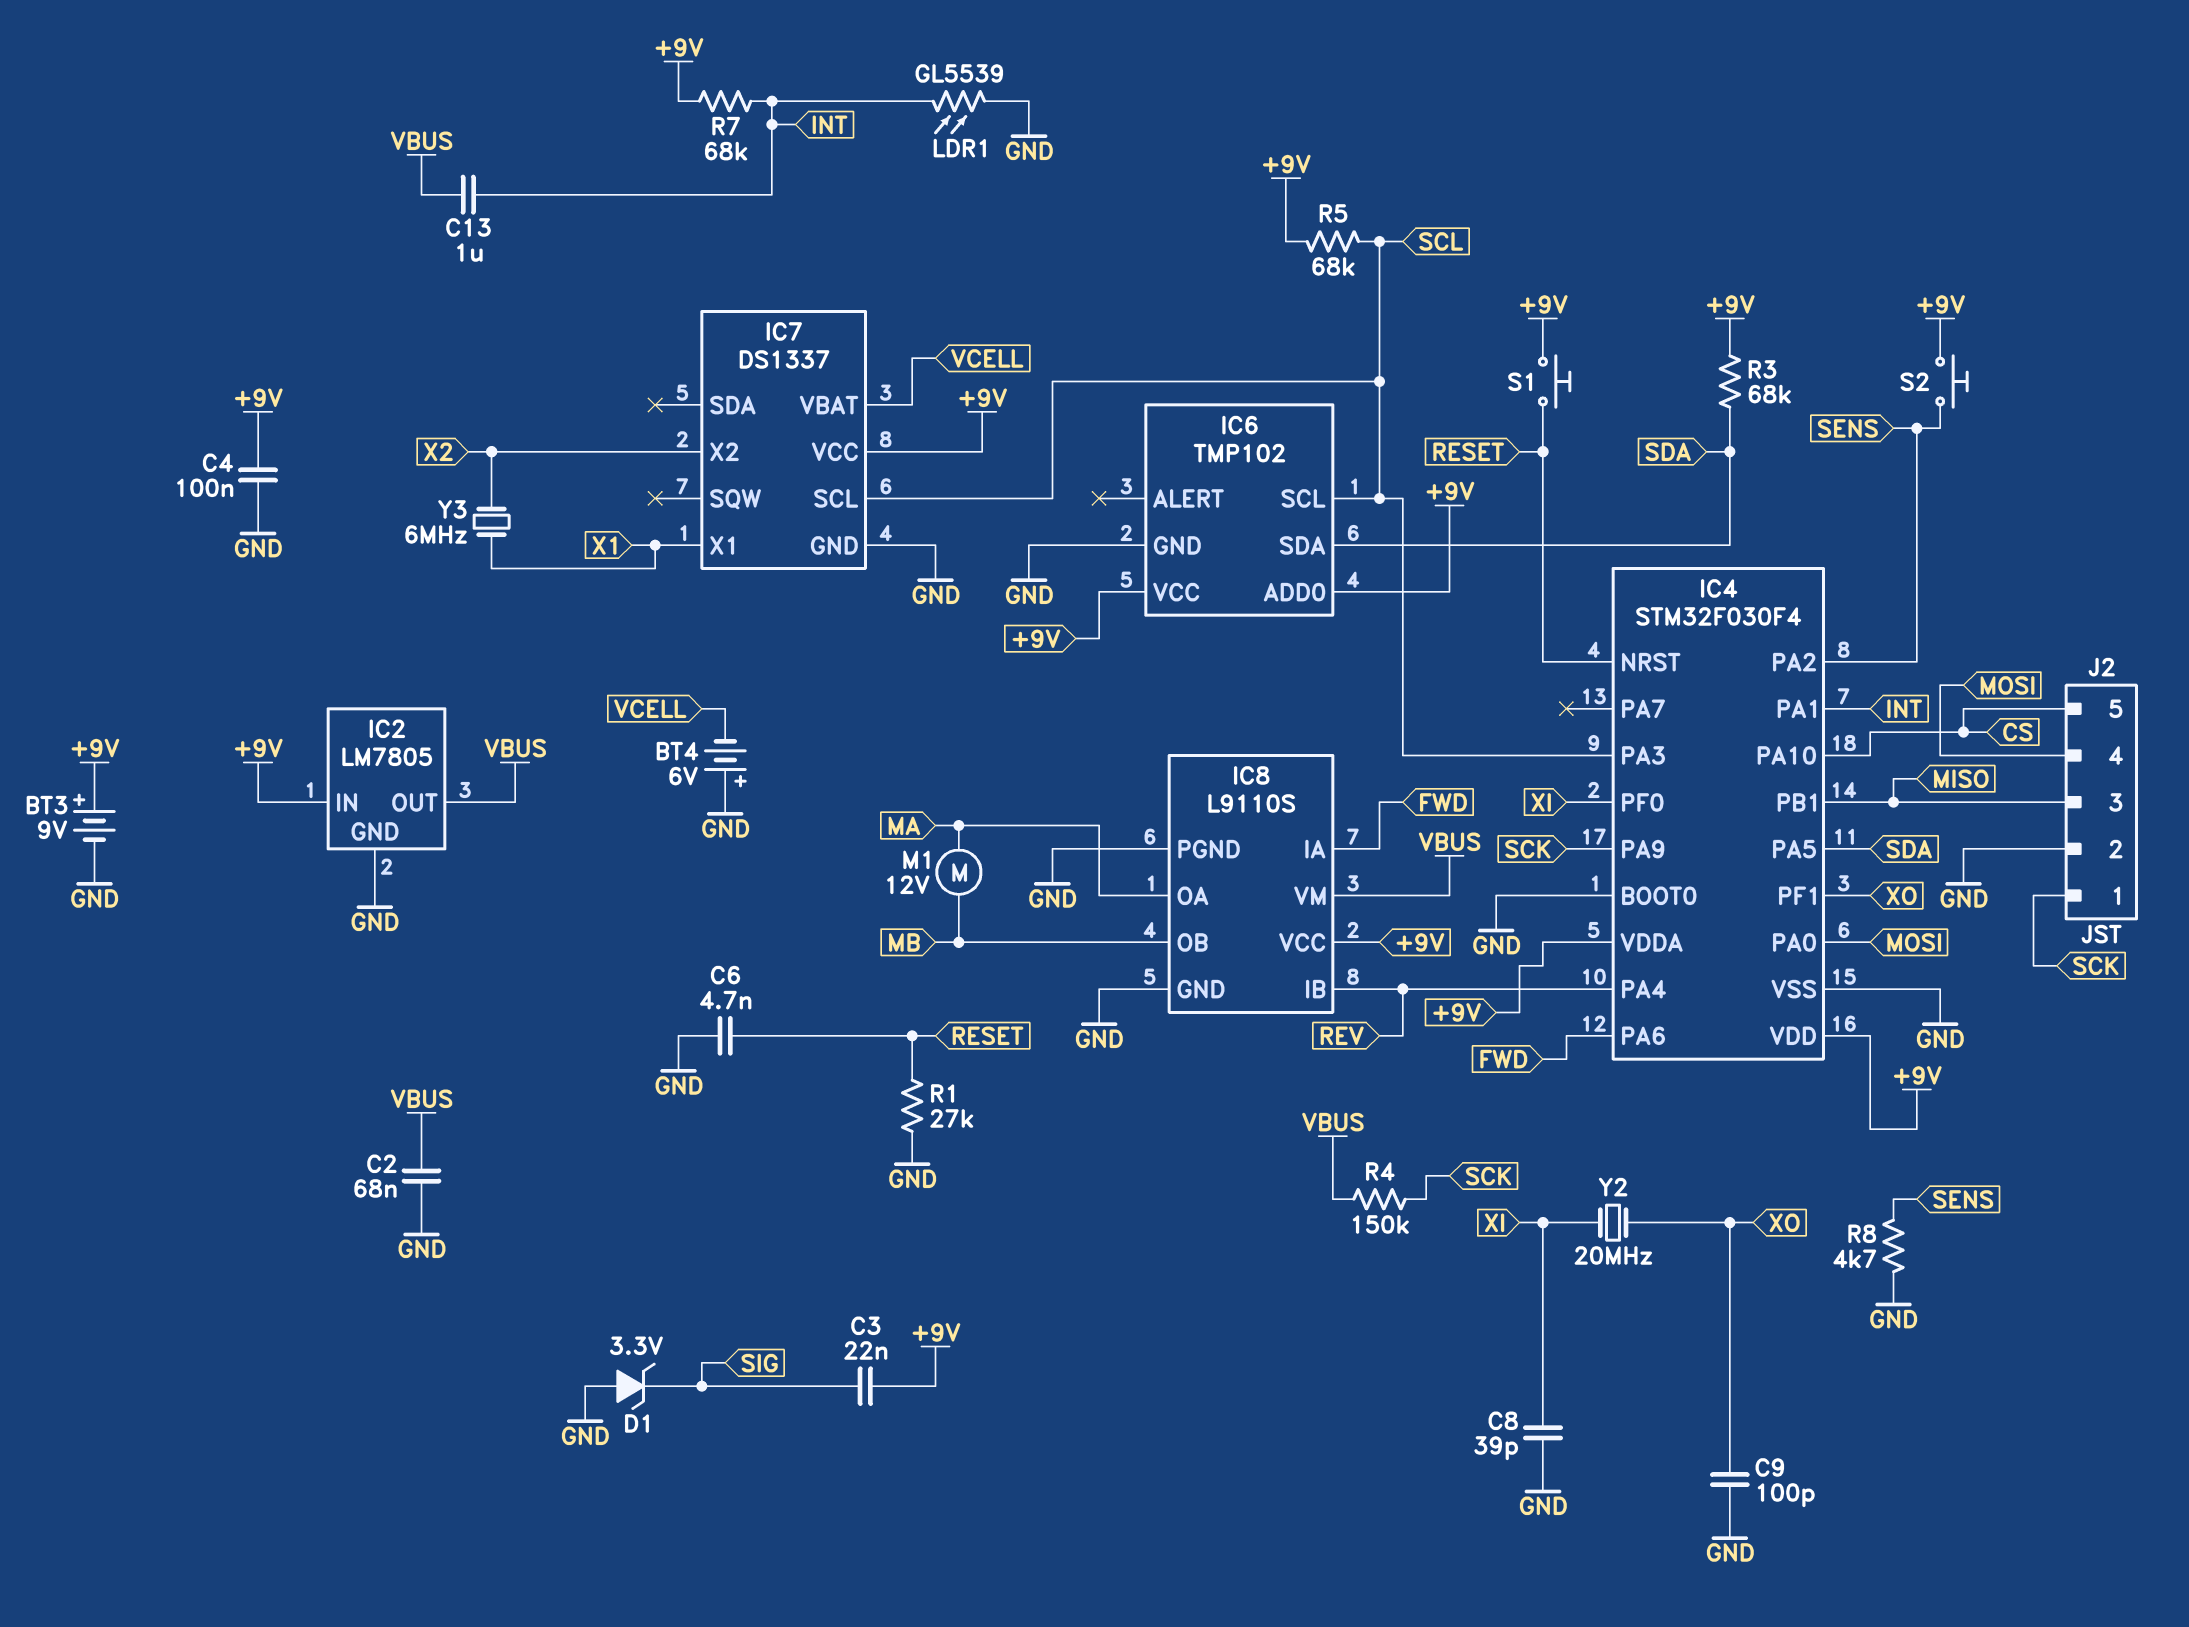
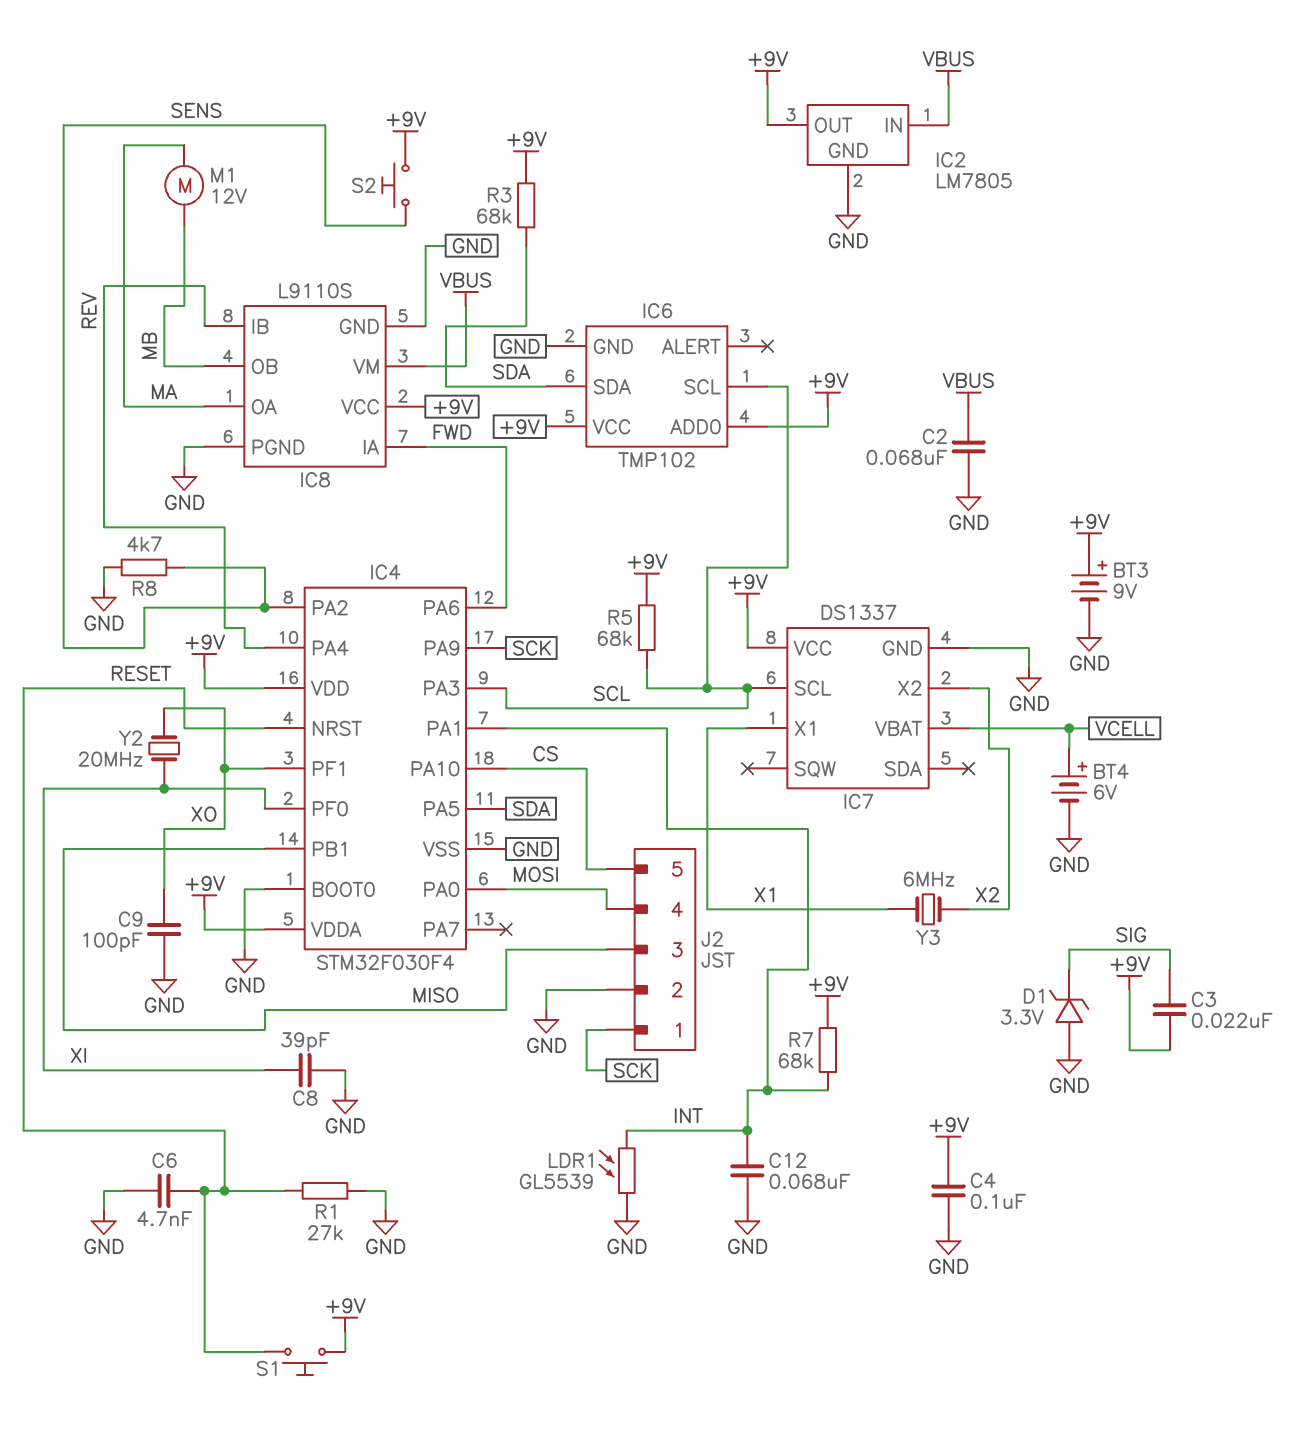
BT4: 6V (plus GND, minus VCELL) -> 6V (plus VCELL, minus GND)
C12: none -> 68nF (GND, INT)
C13: 1uF (INT, VBUS) -> none
IC2 pin IN: +9V -> VBUS
IC2 pin OUT: VBUS -> +9V
R4: 150k (SCK, VBUS) -> none

